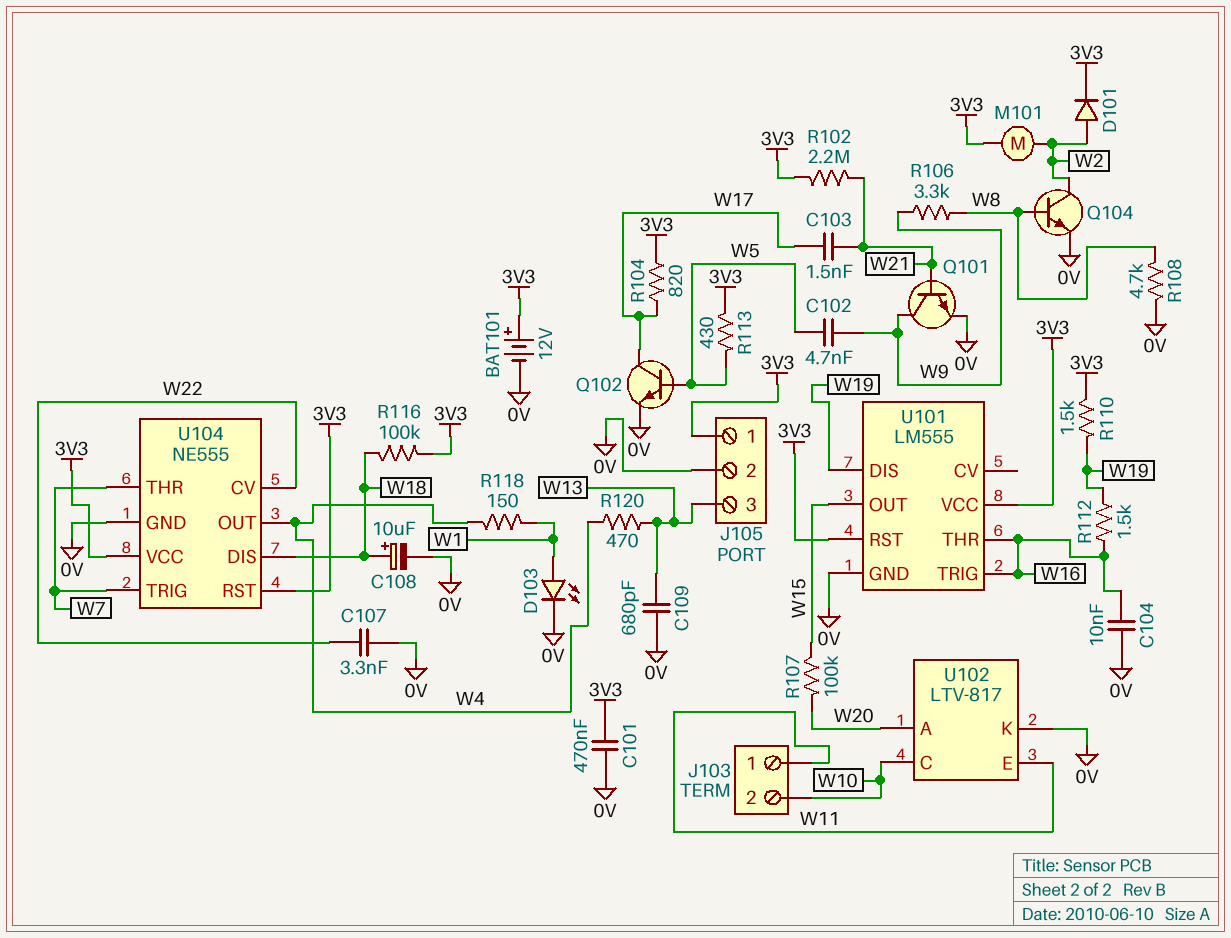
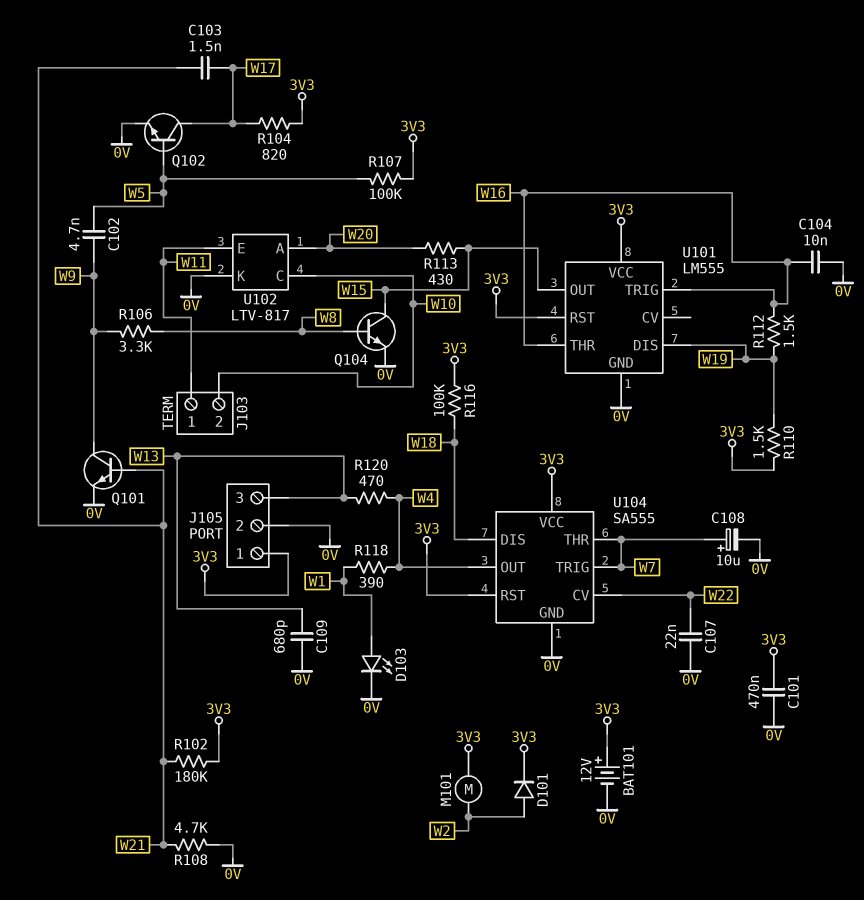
C107: 3.3nF (0V, W22) -> 22nF (0V, W22)
C108: 10uF (plus W18, minus 0V) -> 10uF (plus W7, minus 0V)
Q104: NPN (B W8, C W2, E 0V) -> NPN (B W8, C W15, E 0V)
R102: 2.2M (3V3, W21) -> 180k (3V3, W21)
R107: 100k (W15, W20) -> 100k (3V3, W5)
R108: 4.7k (0V, W8) -> 4.7k (0V, W21)
R113: 430 (3V3, W5) -> 430 (W15, W20)
R118: 150 (W1, W4) -> 390 (W1, W4)
U104: NE555 -> SA555

